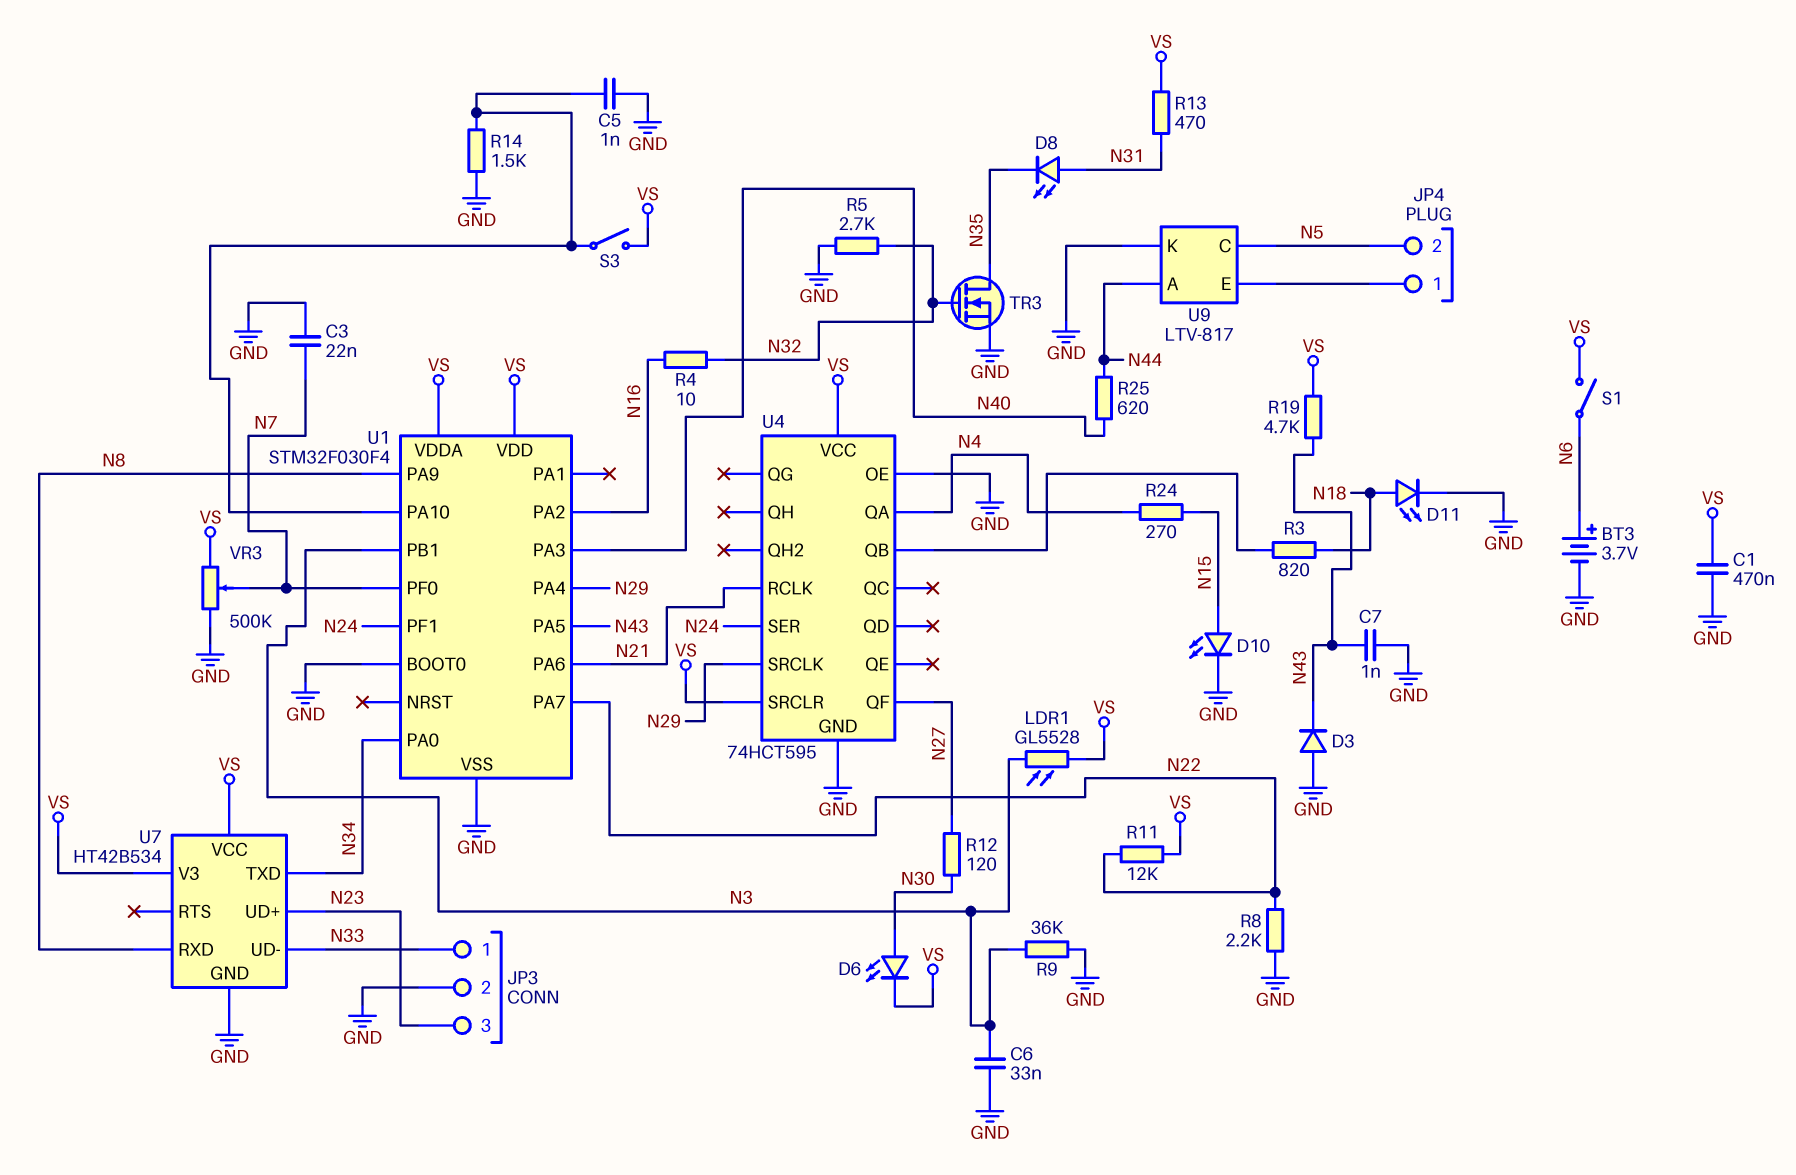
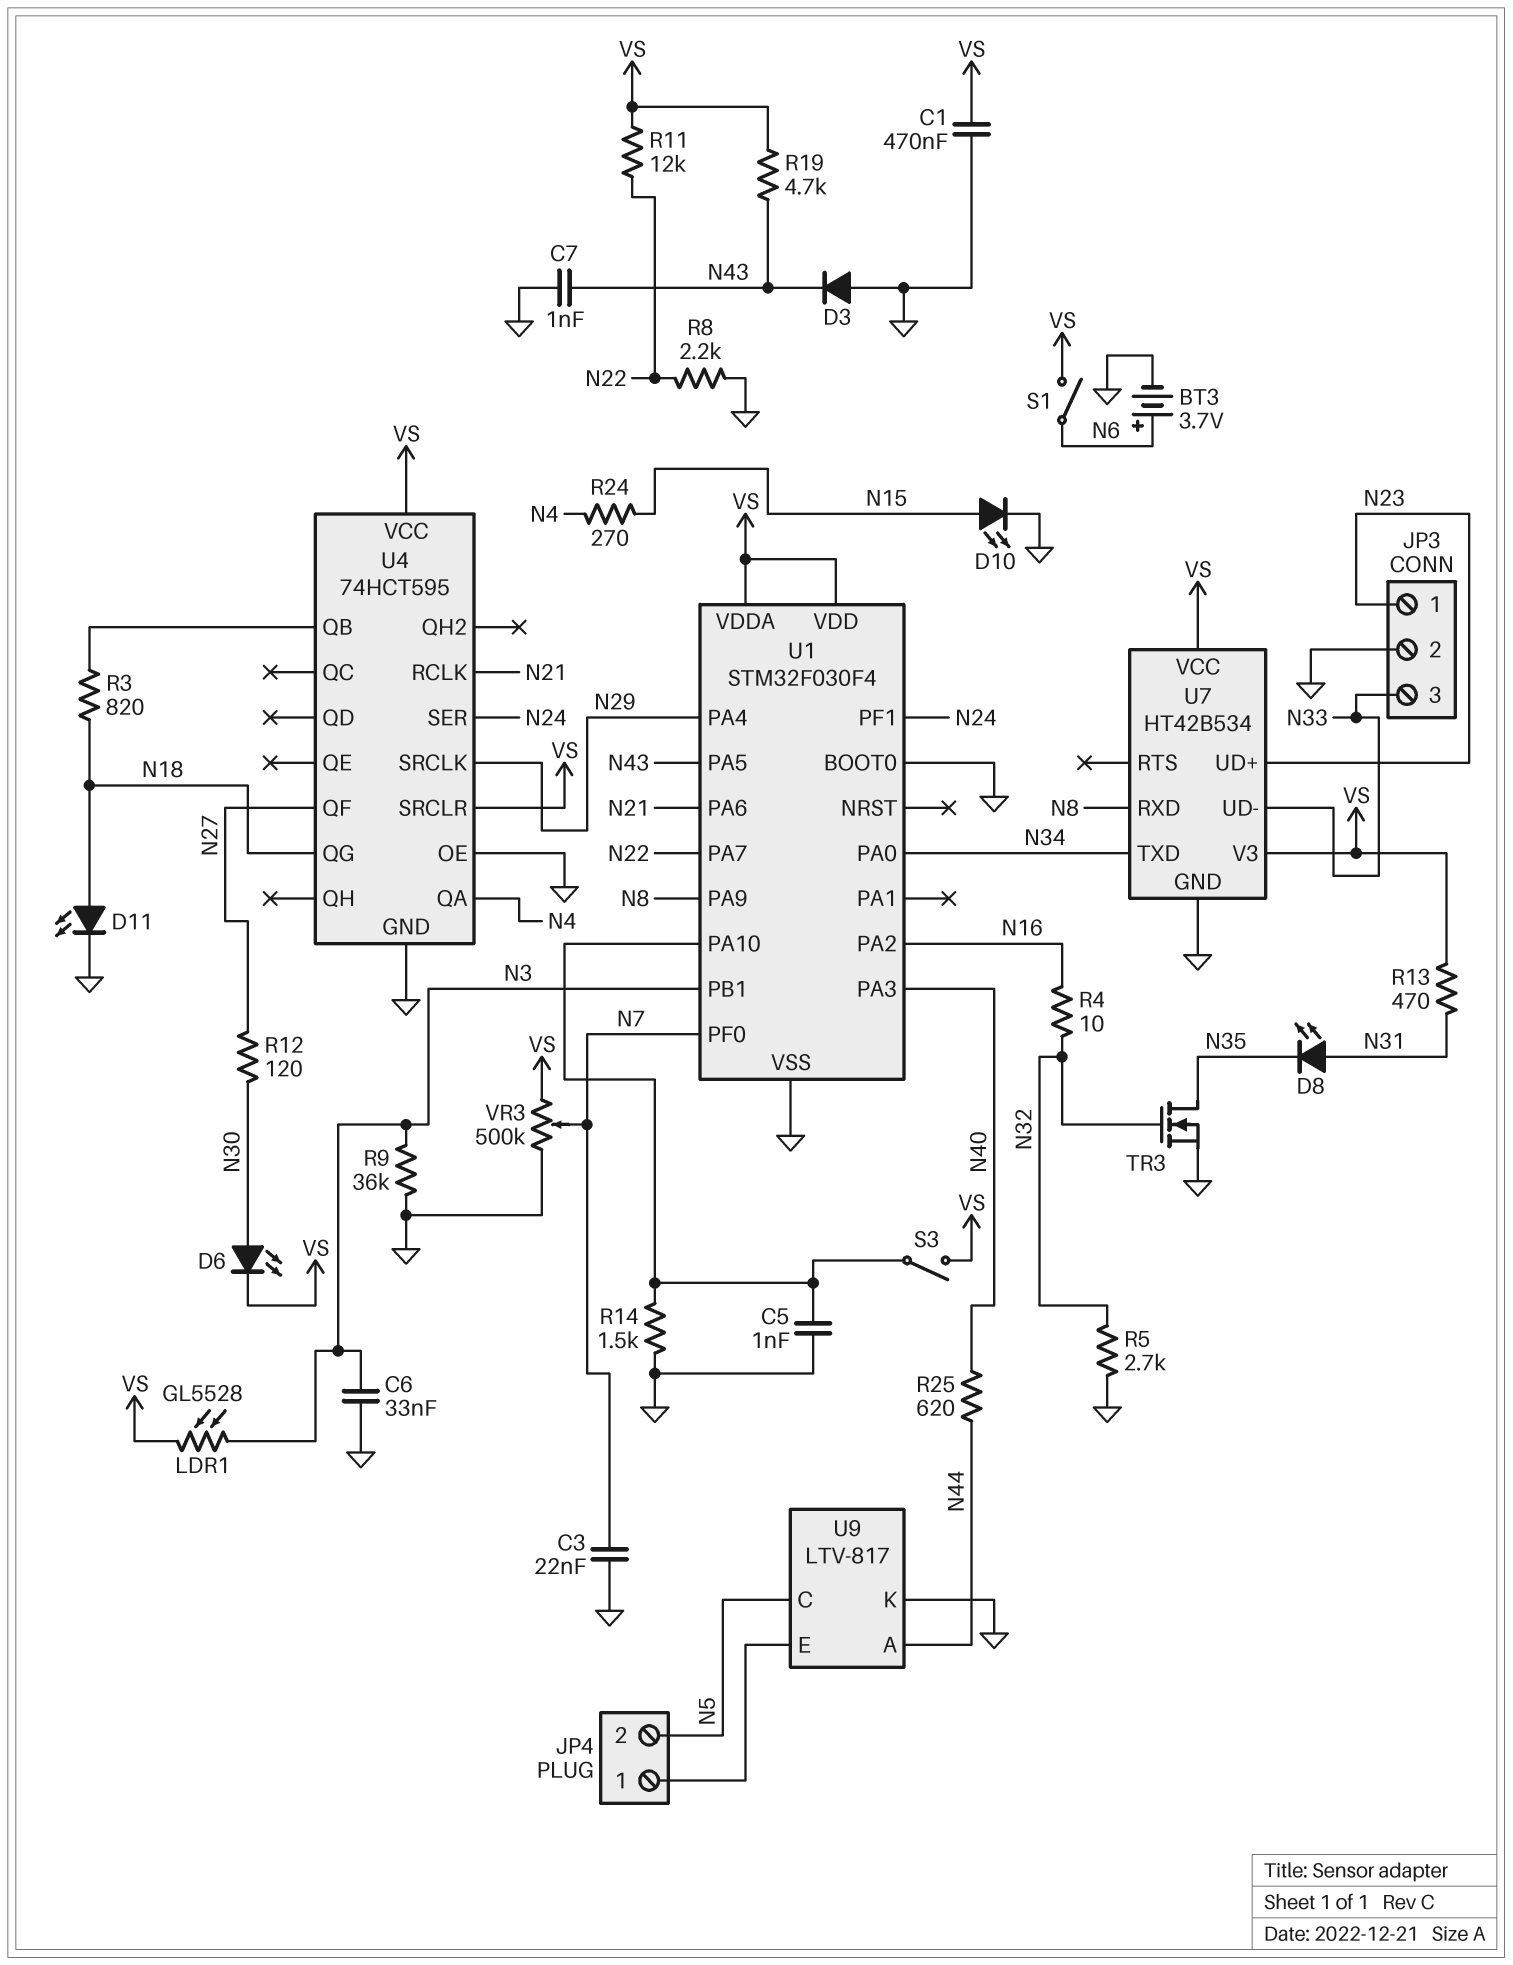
JP3 pin 1: N33 -> N23
JP3 pin 3: N23 -> N33
U4 pin QG: none -> N18

